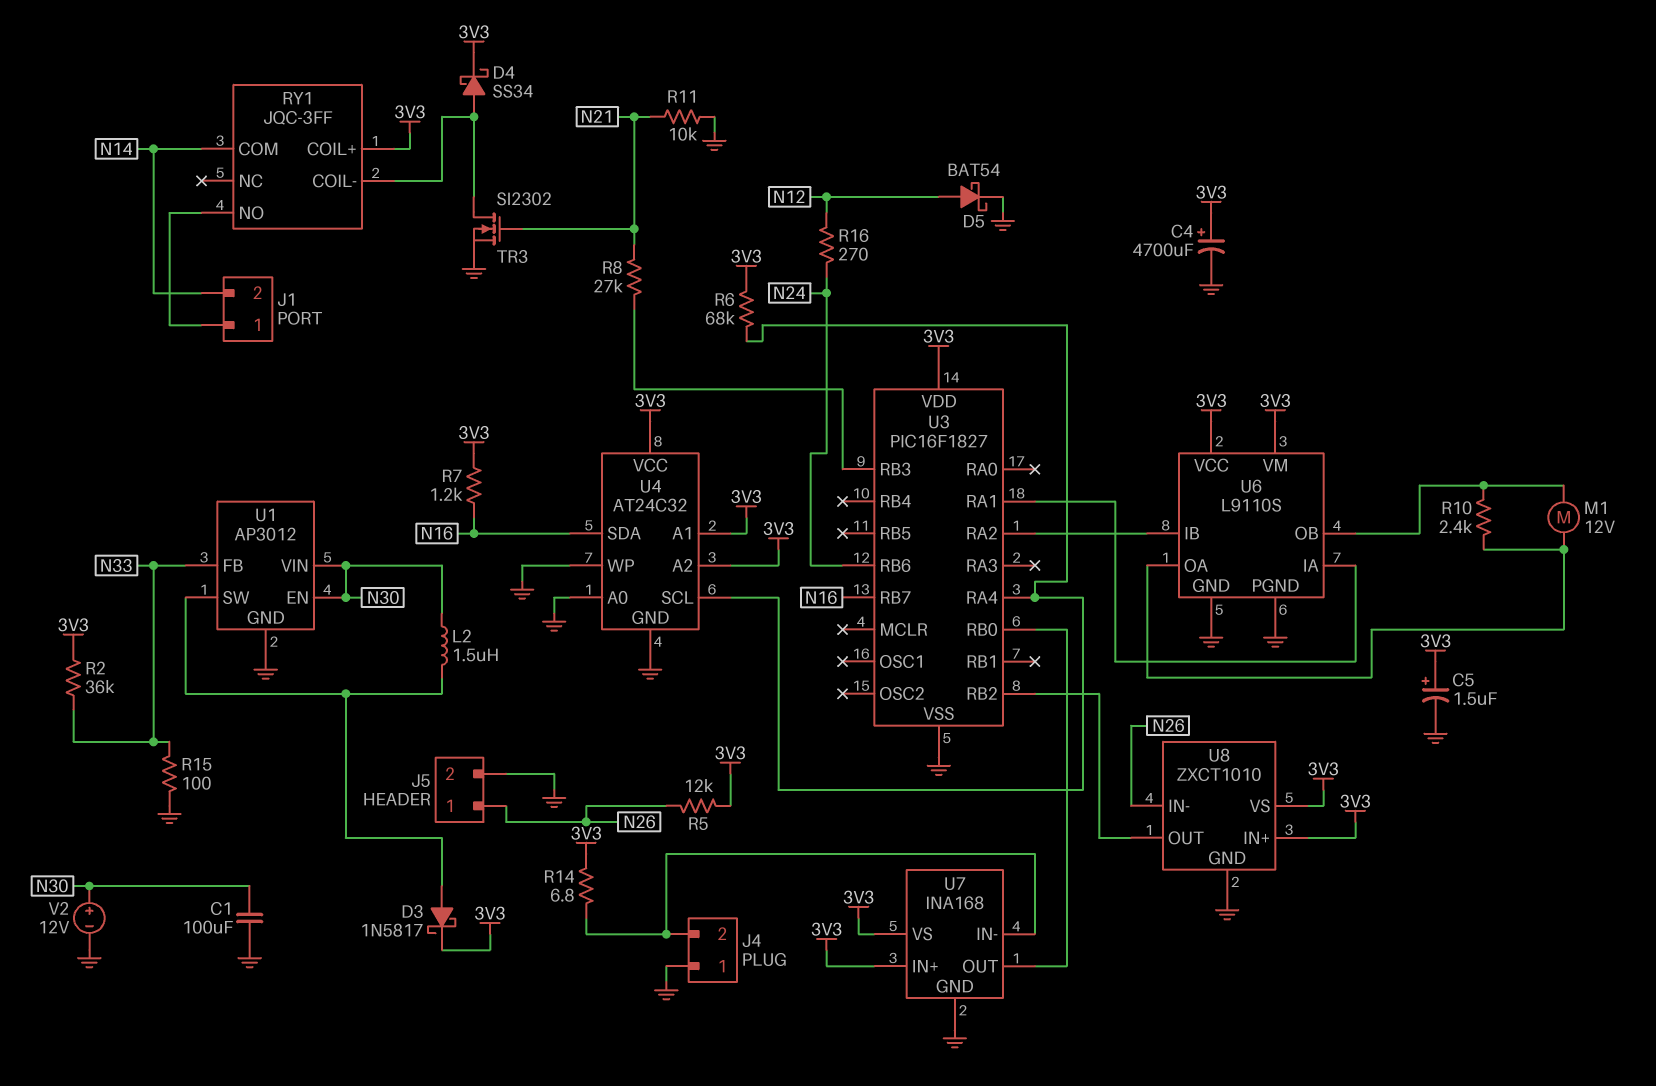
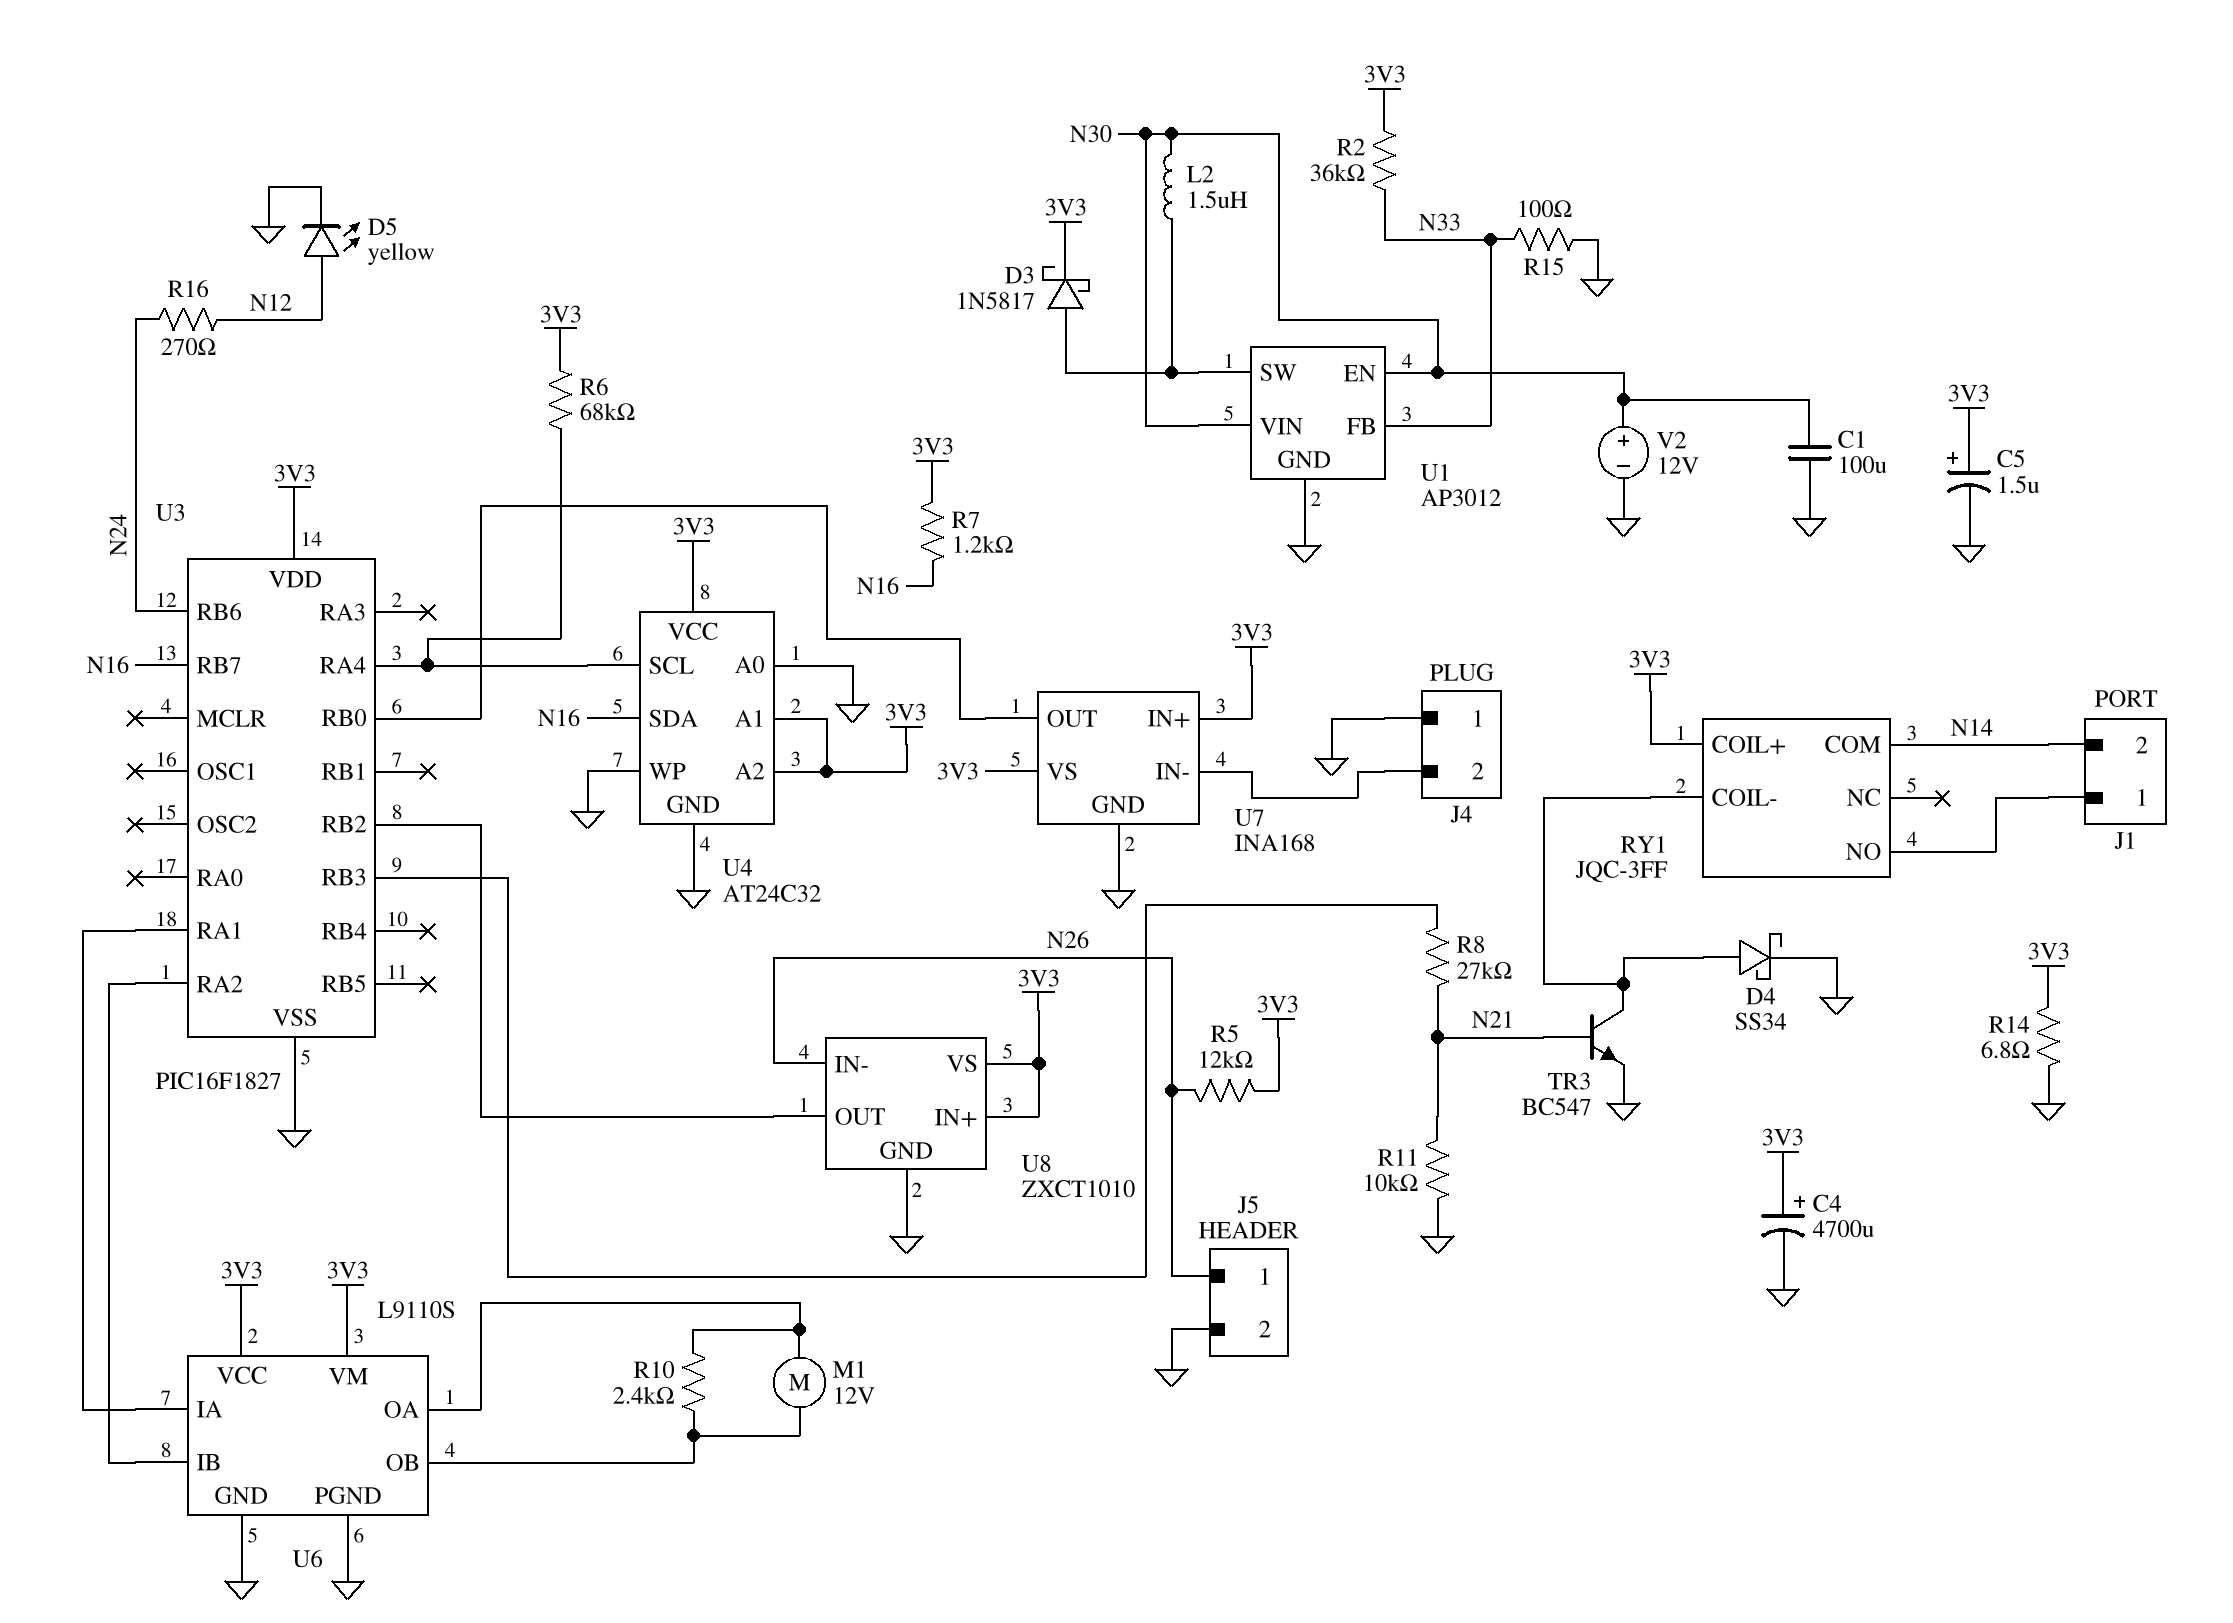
D4: schottky SS34 (A RY1/COIL-, K 3V3) -> schottky SS34 (A RY1/COIL-, K GND)
D5: schottky BAT54 (A N12, K GND) -> LED yellow (A N12, K GND)
R14: 6.8 (3V3, J4/2) -> 6.8 (3V3, GND)
TR3: NMOS SI2302 (G N21, D RY1/COIL-, S GND) -> NPN BC547 (B N21, C RY1/COIL-, E GND)

